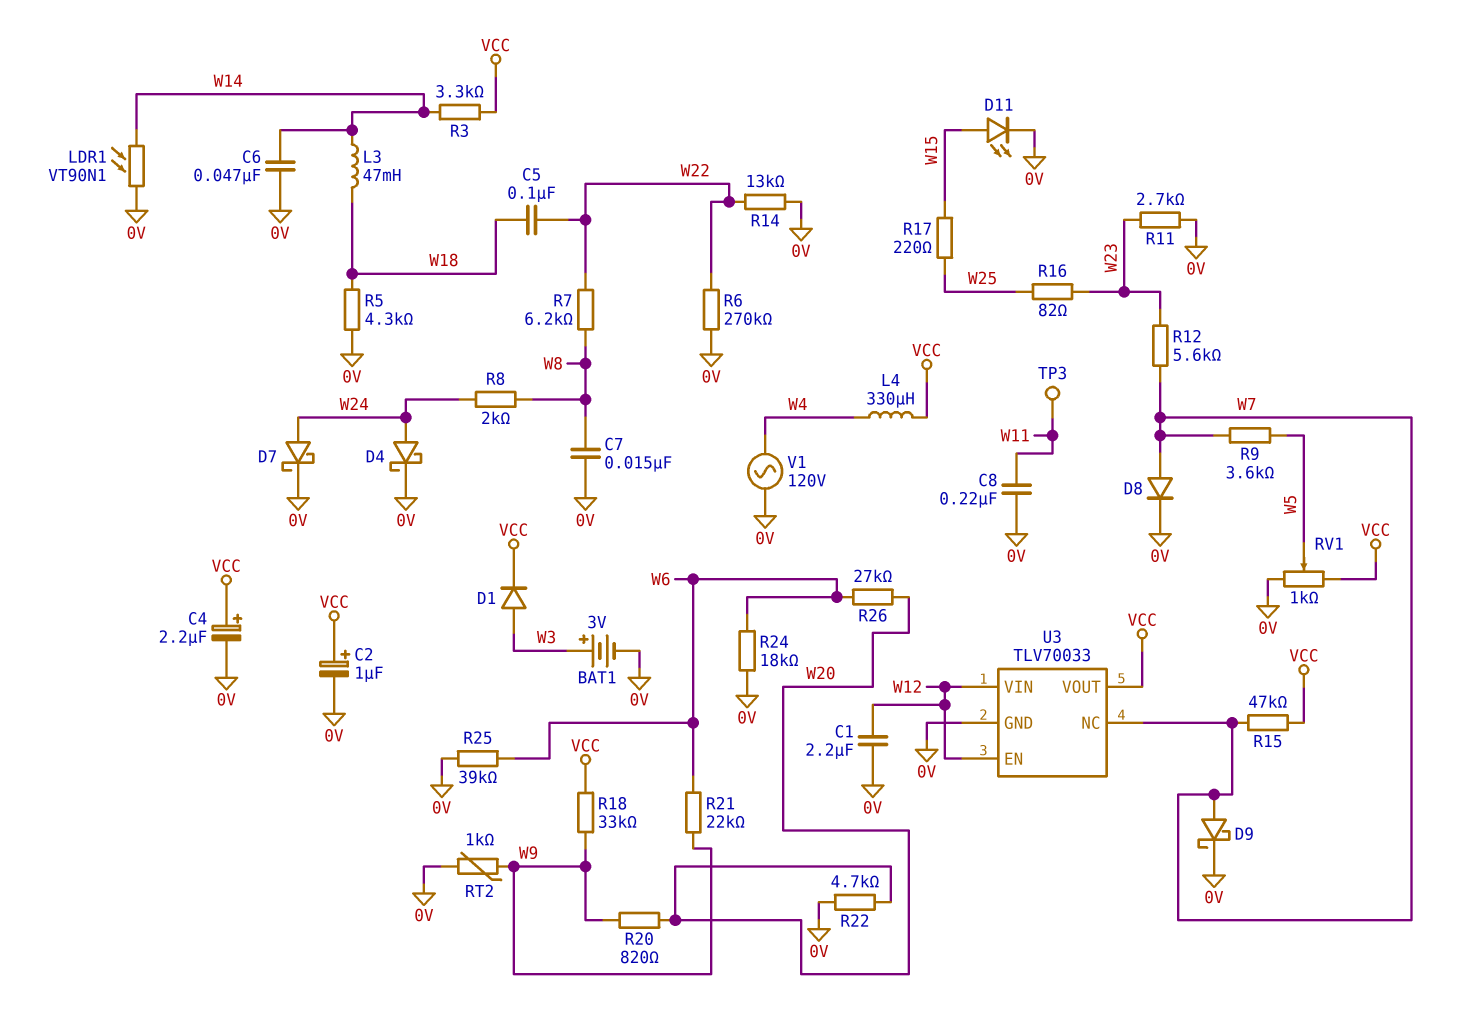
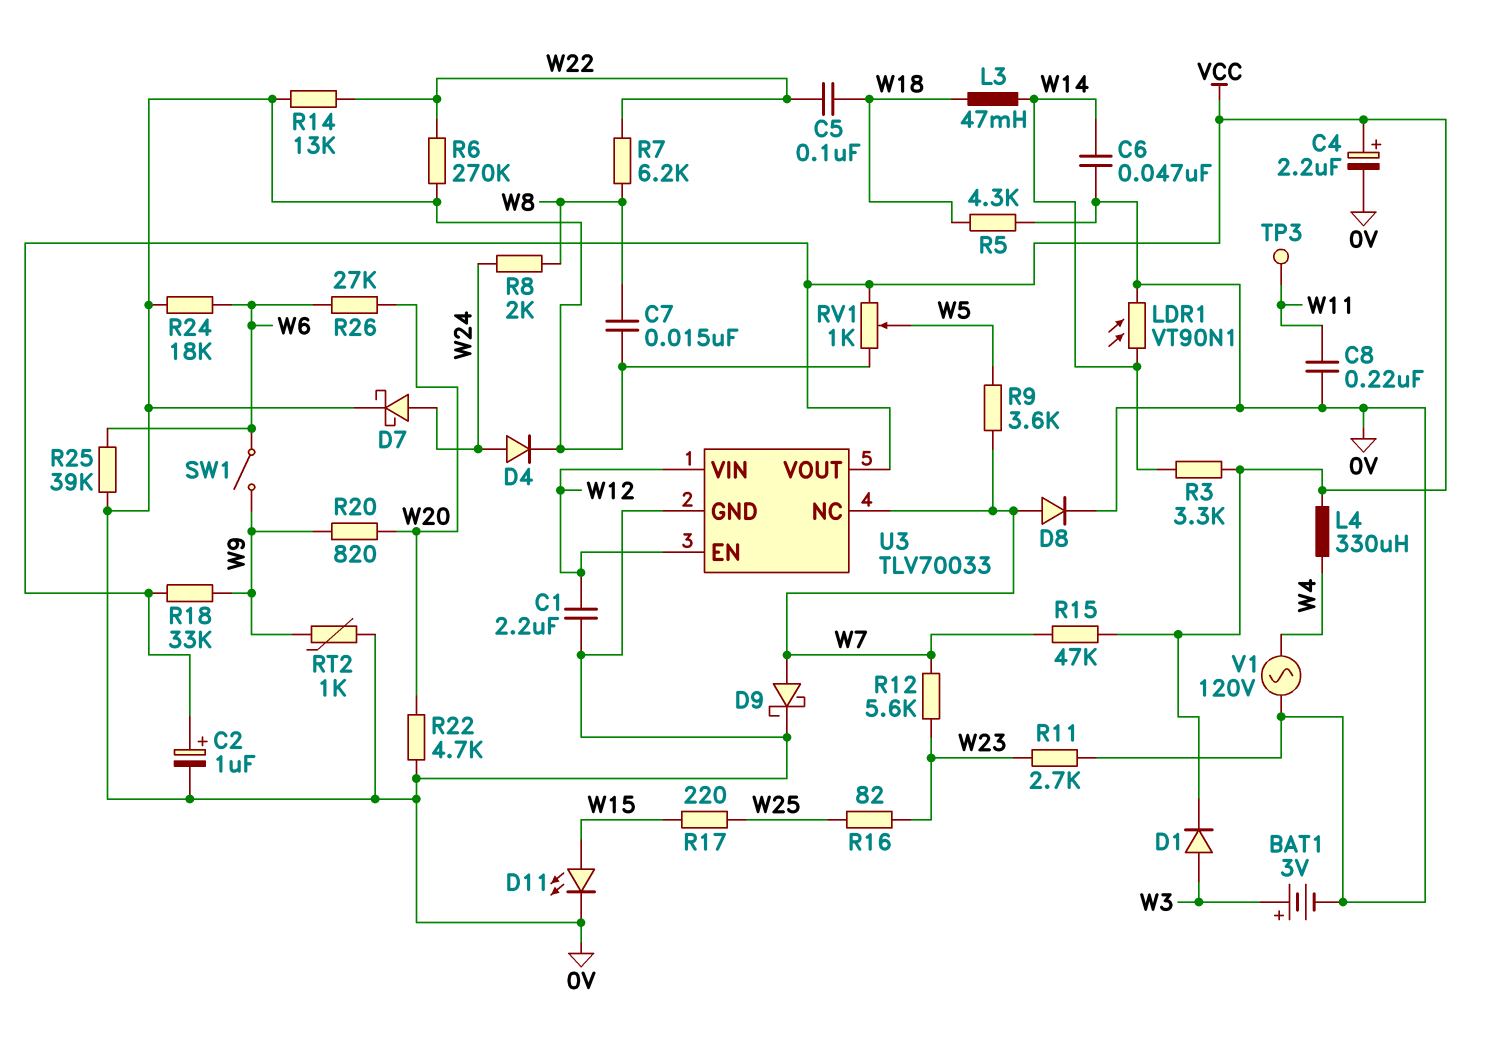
D4: schottky (A W24, K 0V) -> diode (A W24, K 0V)
R21: 22k (W6, W9) -> none
SW1: none -> switch (W6, W9)

